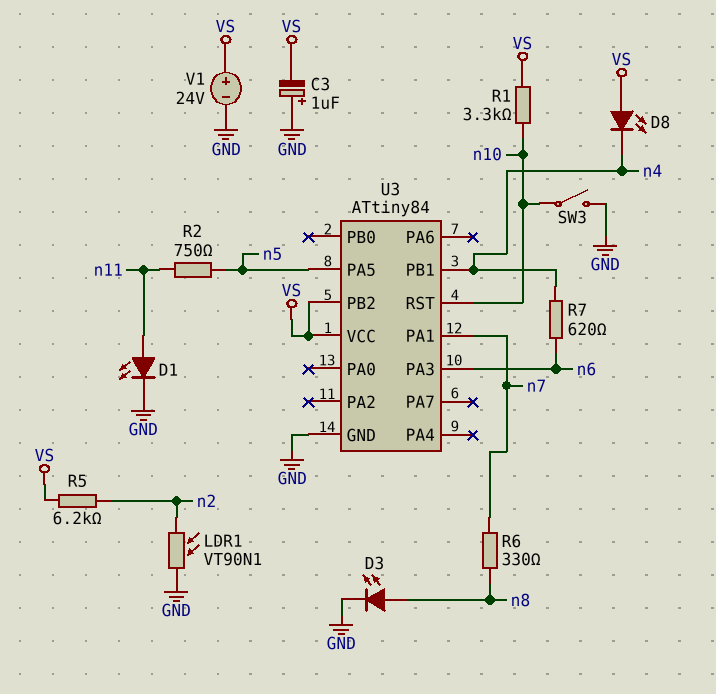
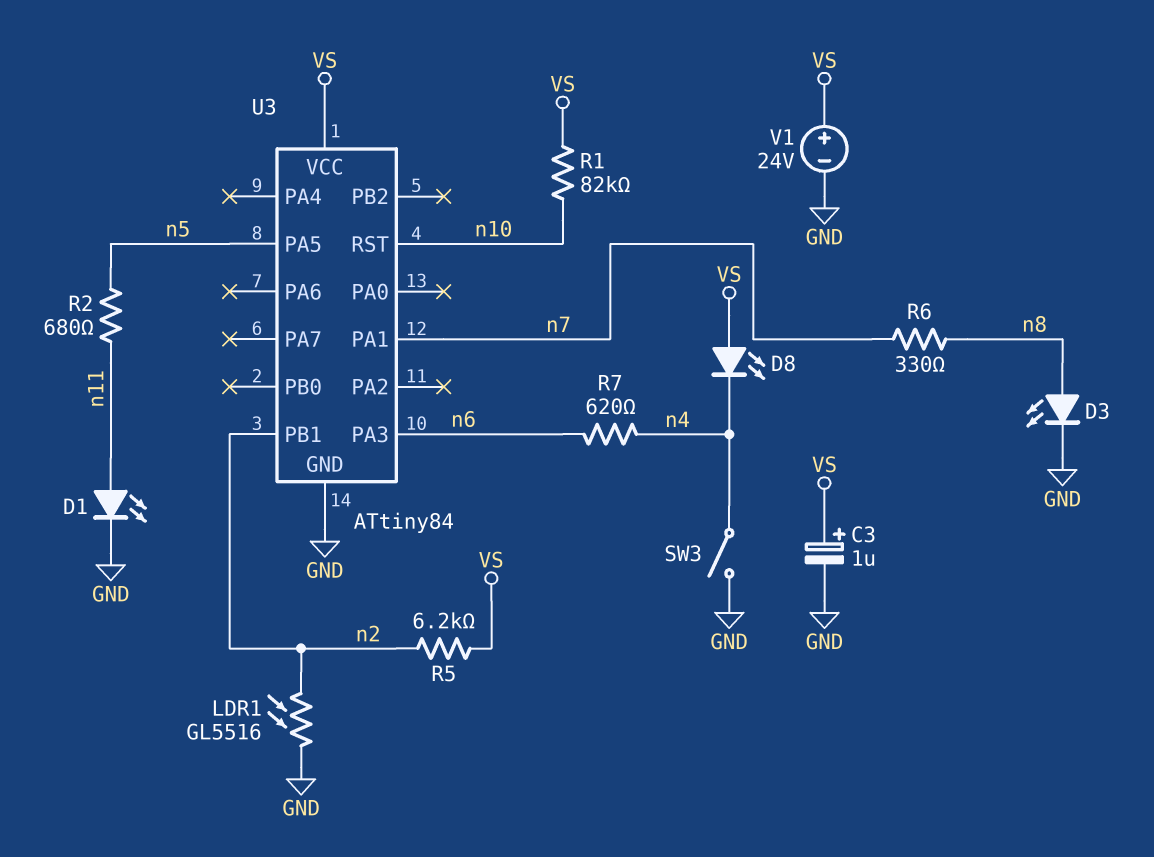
C3: 1uF (plus GND, minus VS) -> 1uF (plus VS, minus GND)
LDR1: VT90N1 (GND, n2) -> GL5516 (GND, n2)
R1: 3.3k (VS, n10) -> 82k (VS, n10)
R2: 750 (n5, n11) -> 680 (n5, n11)
SW3: switch (GND, n10) -> switch (GND, n4)
U3 pin PB1: n4 -> n2
U3 pin PB2: VS -> none

